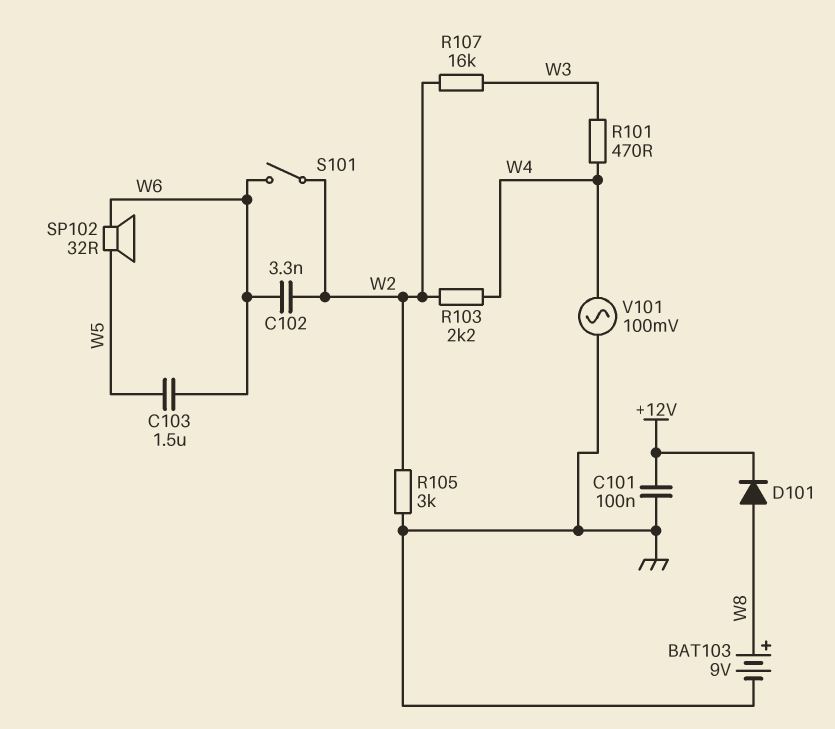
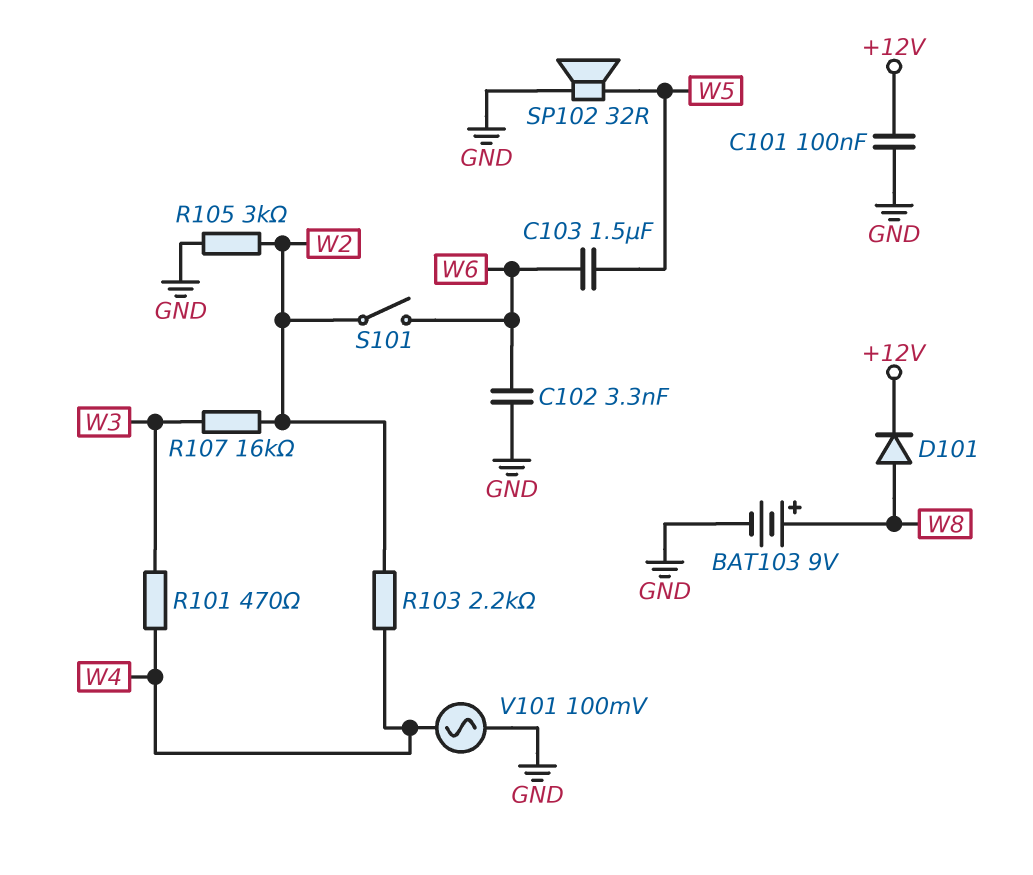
C102: 3.3nF (W2, W6) -> 3.3nF (GND, W6)
SP102: speaker 32R (W5, W6) -> speaker 32R (GND, W5)

